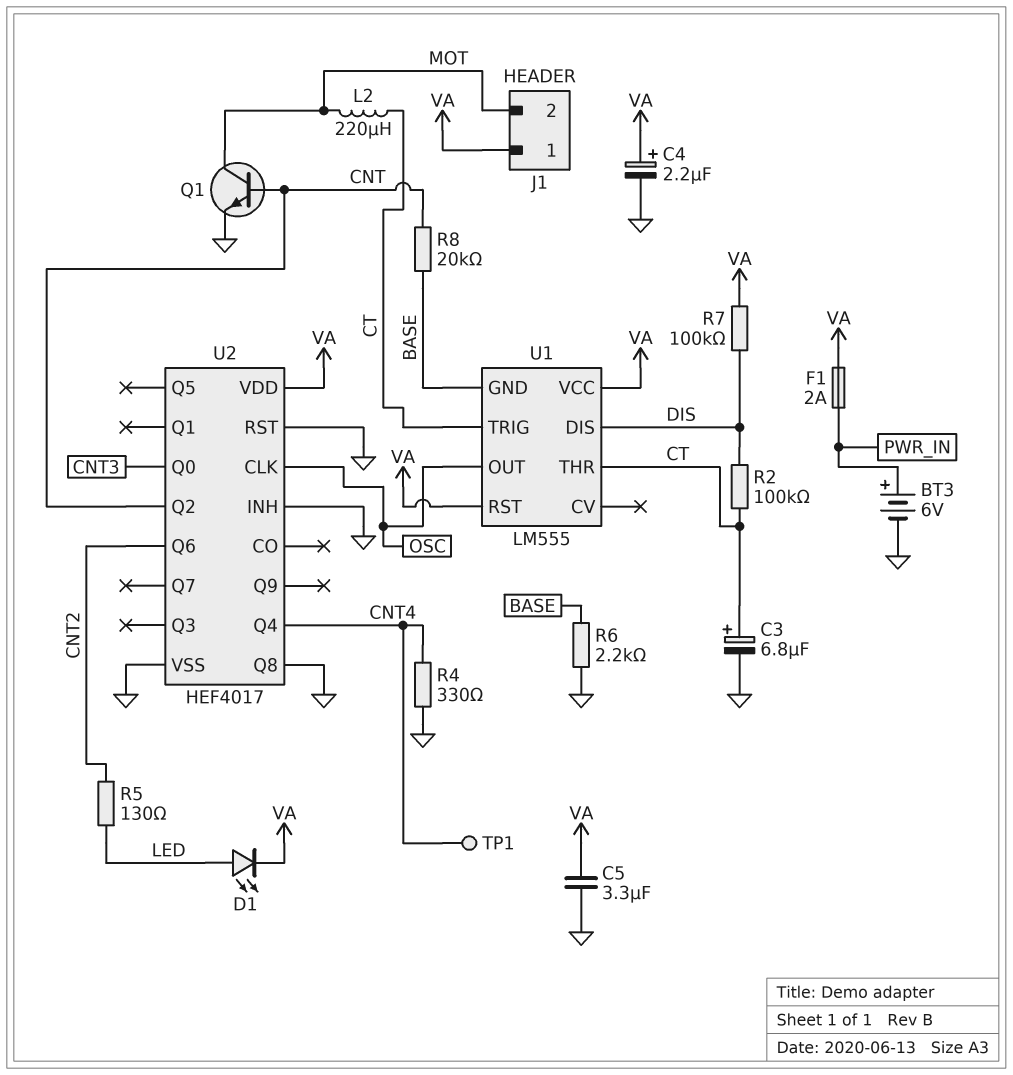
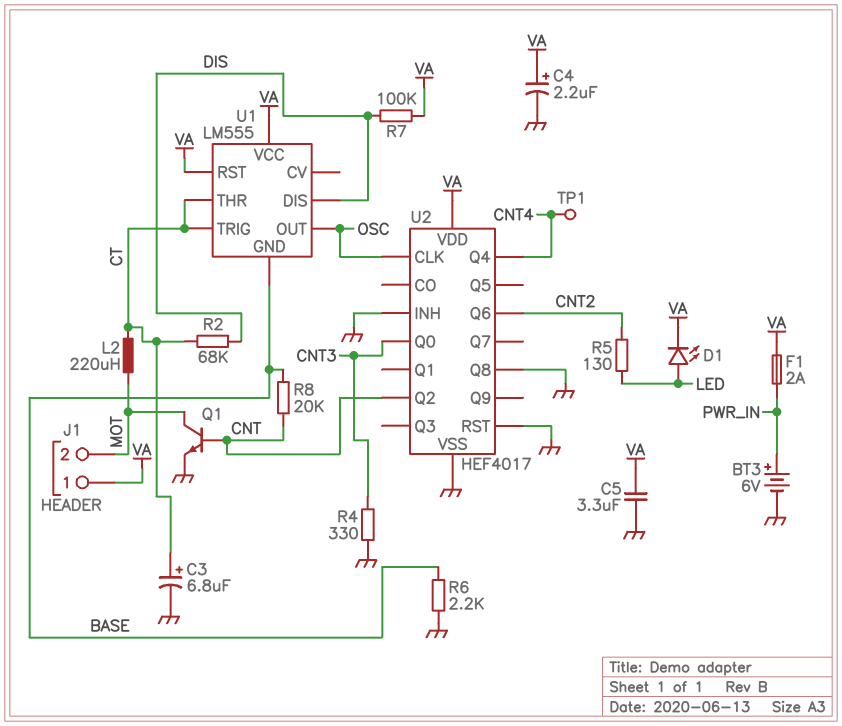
R2: 100k (CT, DIS) -> 68k (CT, DIS)
R4: 330 (CNT4, GND) -> 330 (CNT3, GND)

